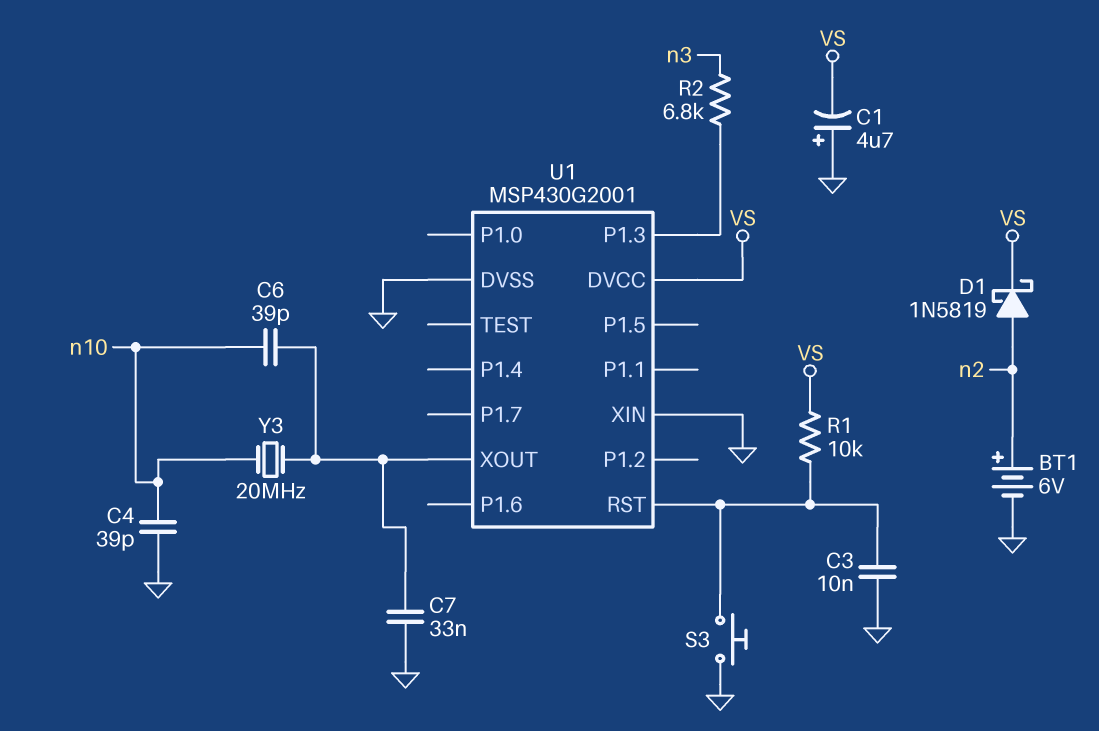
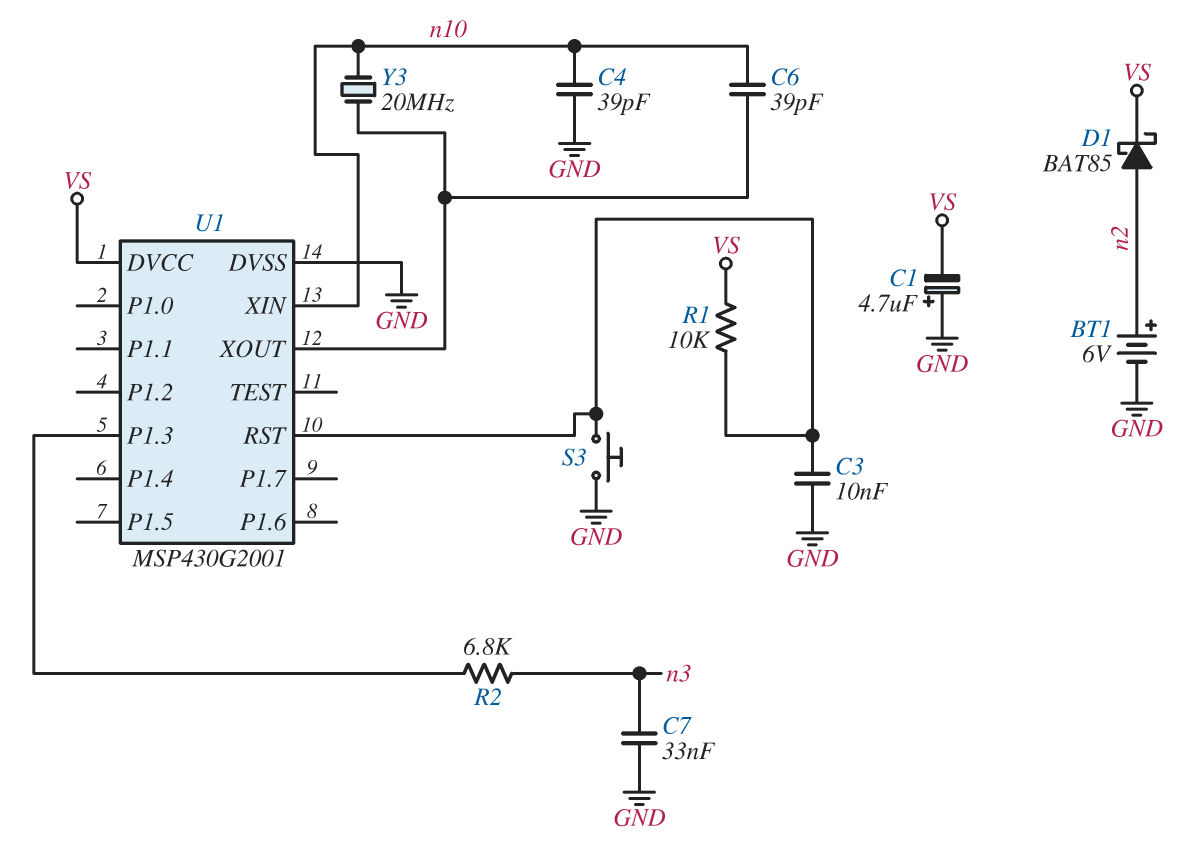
C7: 33nF (GND, U1/XOUT) -> 33nF (GND, n3)
D1: schottky 1N5819 (A n2, K VS) -> schottky BAT85 (A n2, K VS)
U1 pin XIN: GND -> n10

